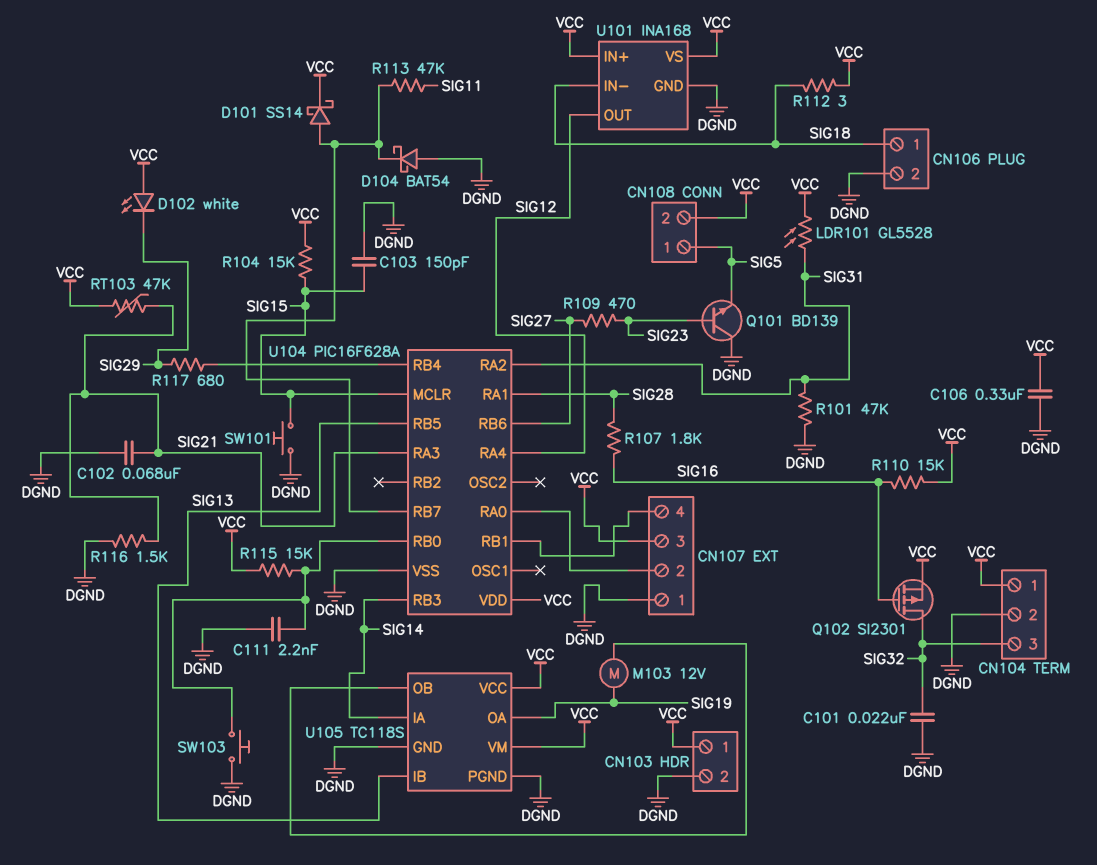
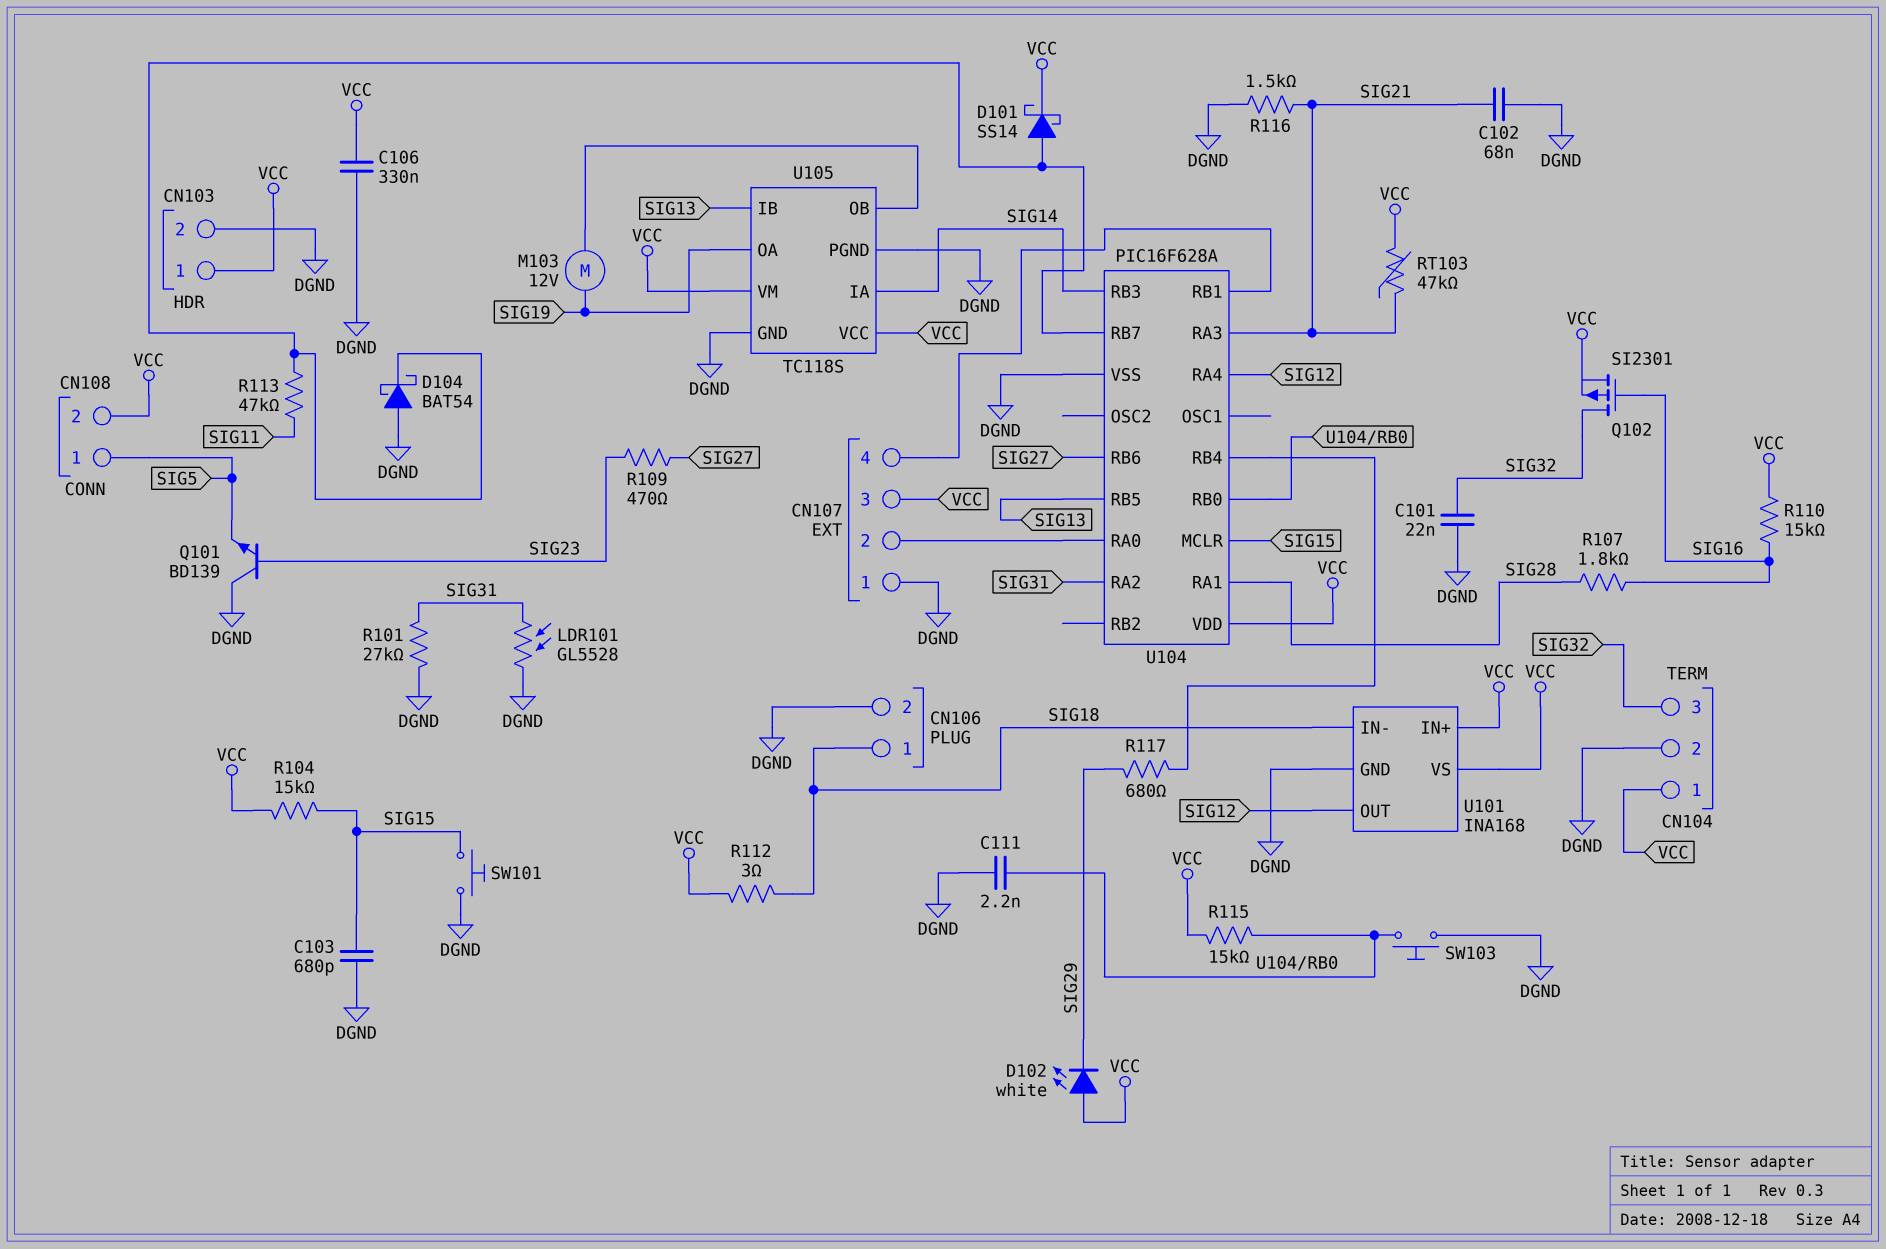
C103: 150pF (DGND, SIG15) -> 680pF (DGND, SIG15)
LDR101: GL5528 (SIG31, VCC) -> GL5528 (DGND, SIG31)
R101: 47k (DGND, SIG31) -> 27k (DGND, SIG31)

